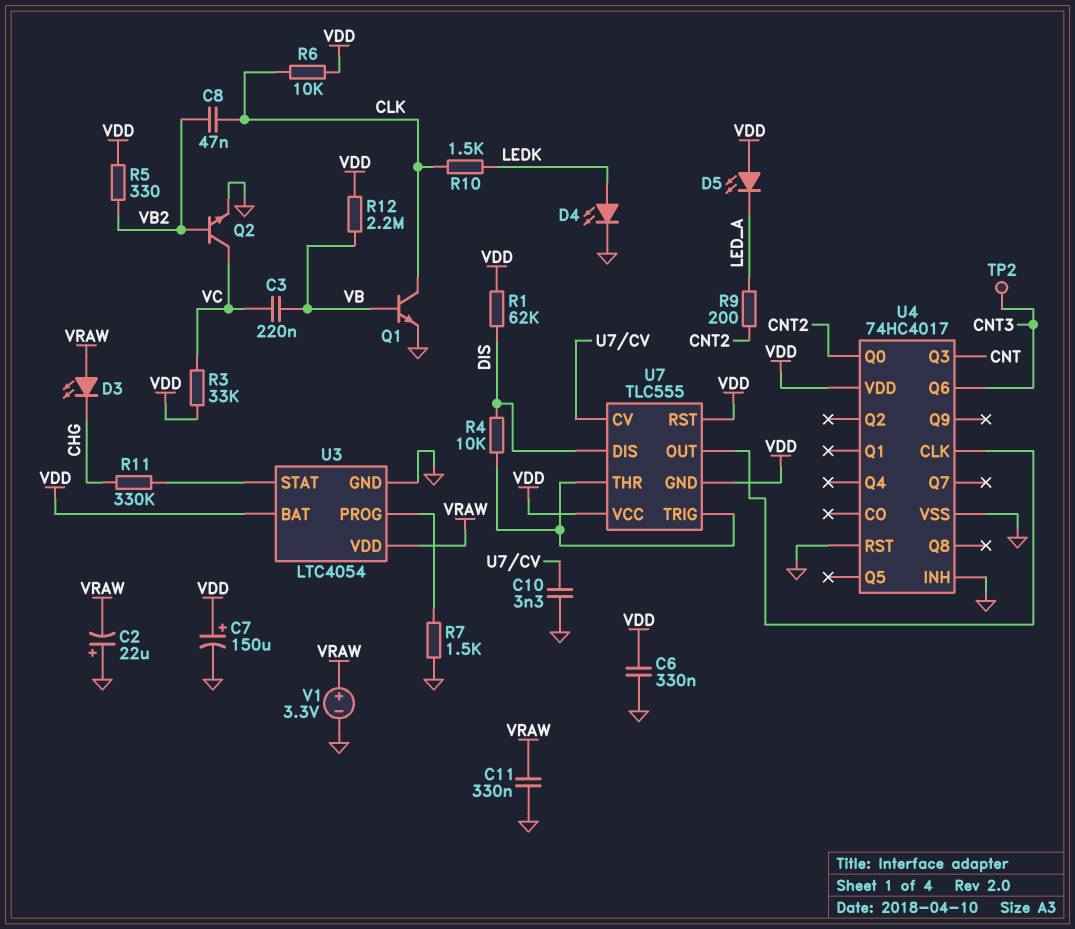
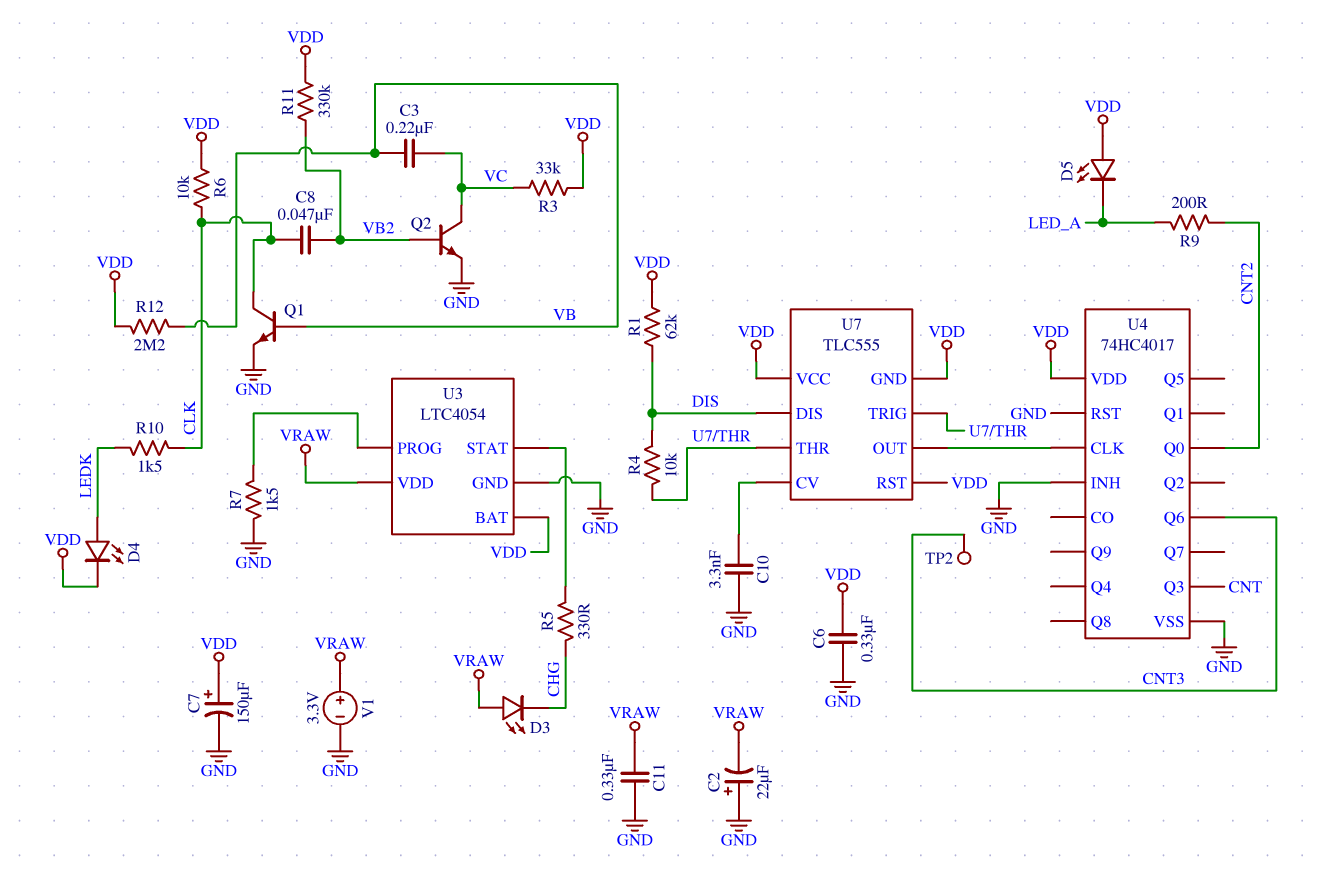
D4: LED (A LEDK, K GND) -> LED (A LEDK, K VDD)
R5: 330 (VB2, VDD) -> 330 (CHG, U3/STAT)
R11: 330k (CHG, U3/STAT) -> 330k (VB2, VDD)

